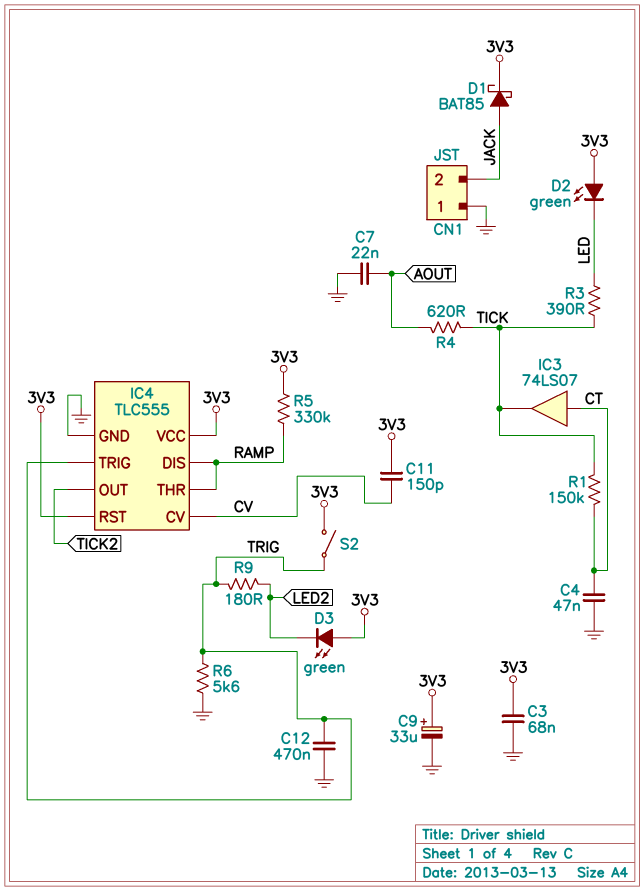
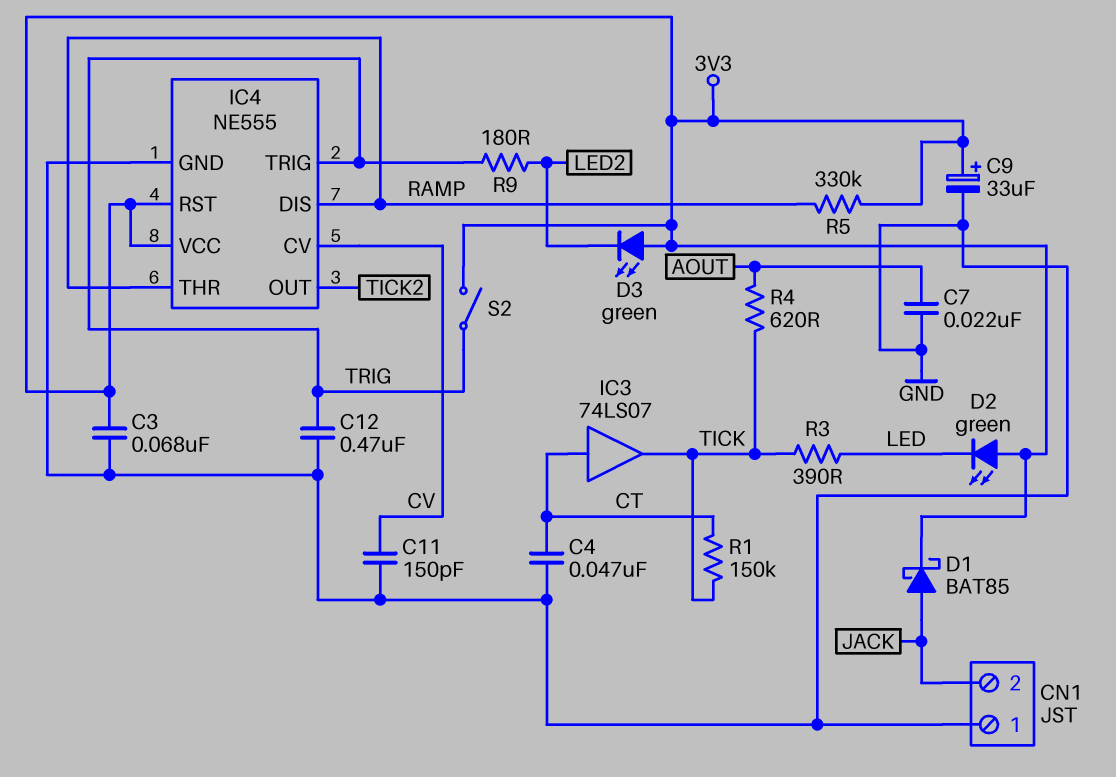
C11: 150pF (3V3, CV) -> 150pF (CV, GND)
IC4: TLC555 -> NE555
R6: 5.6k (GND, TRIG) -> none

